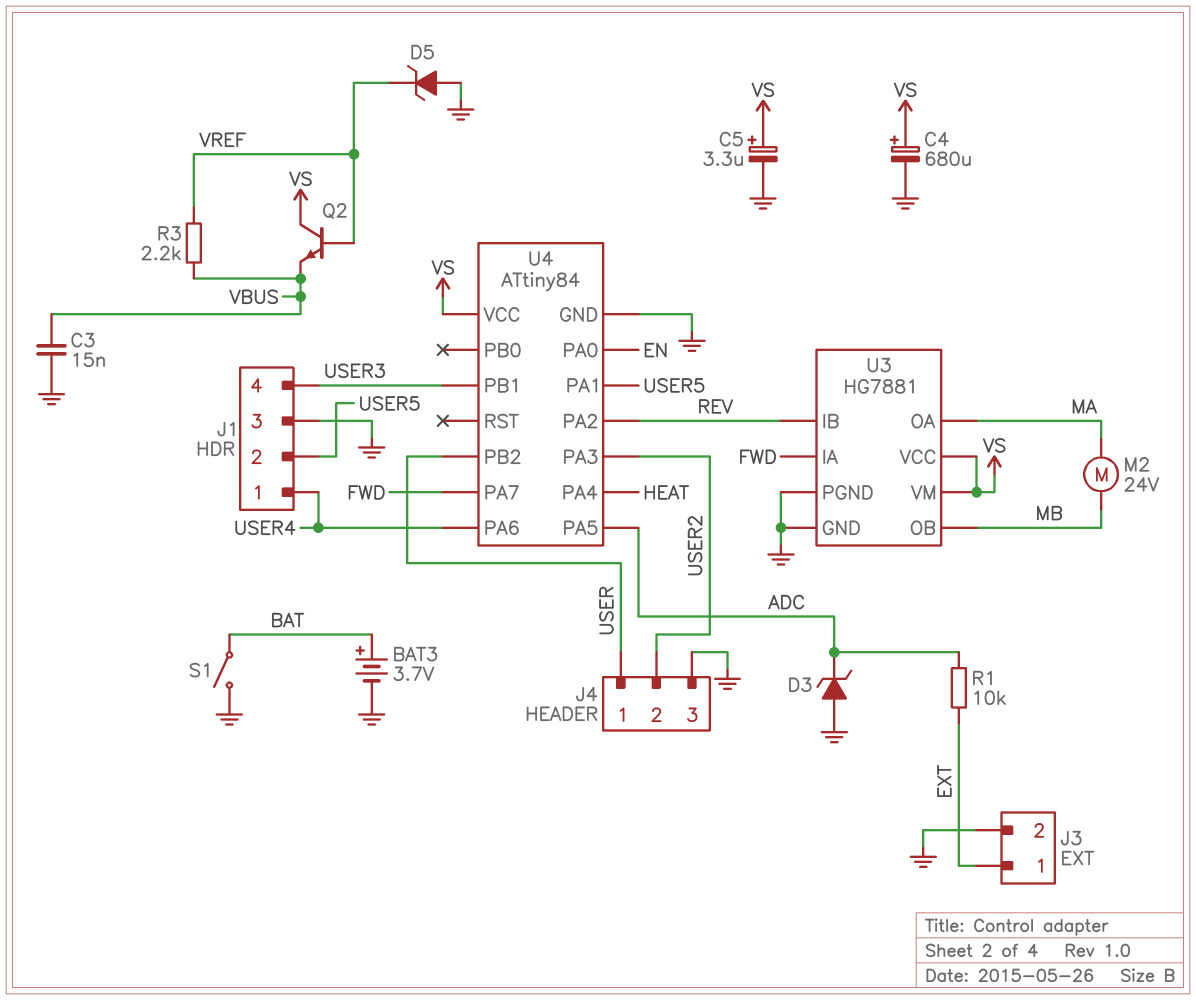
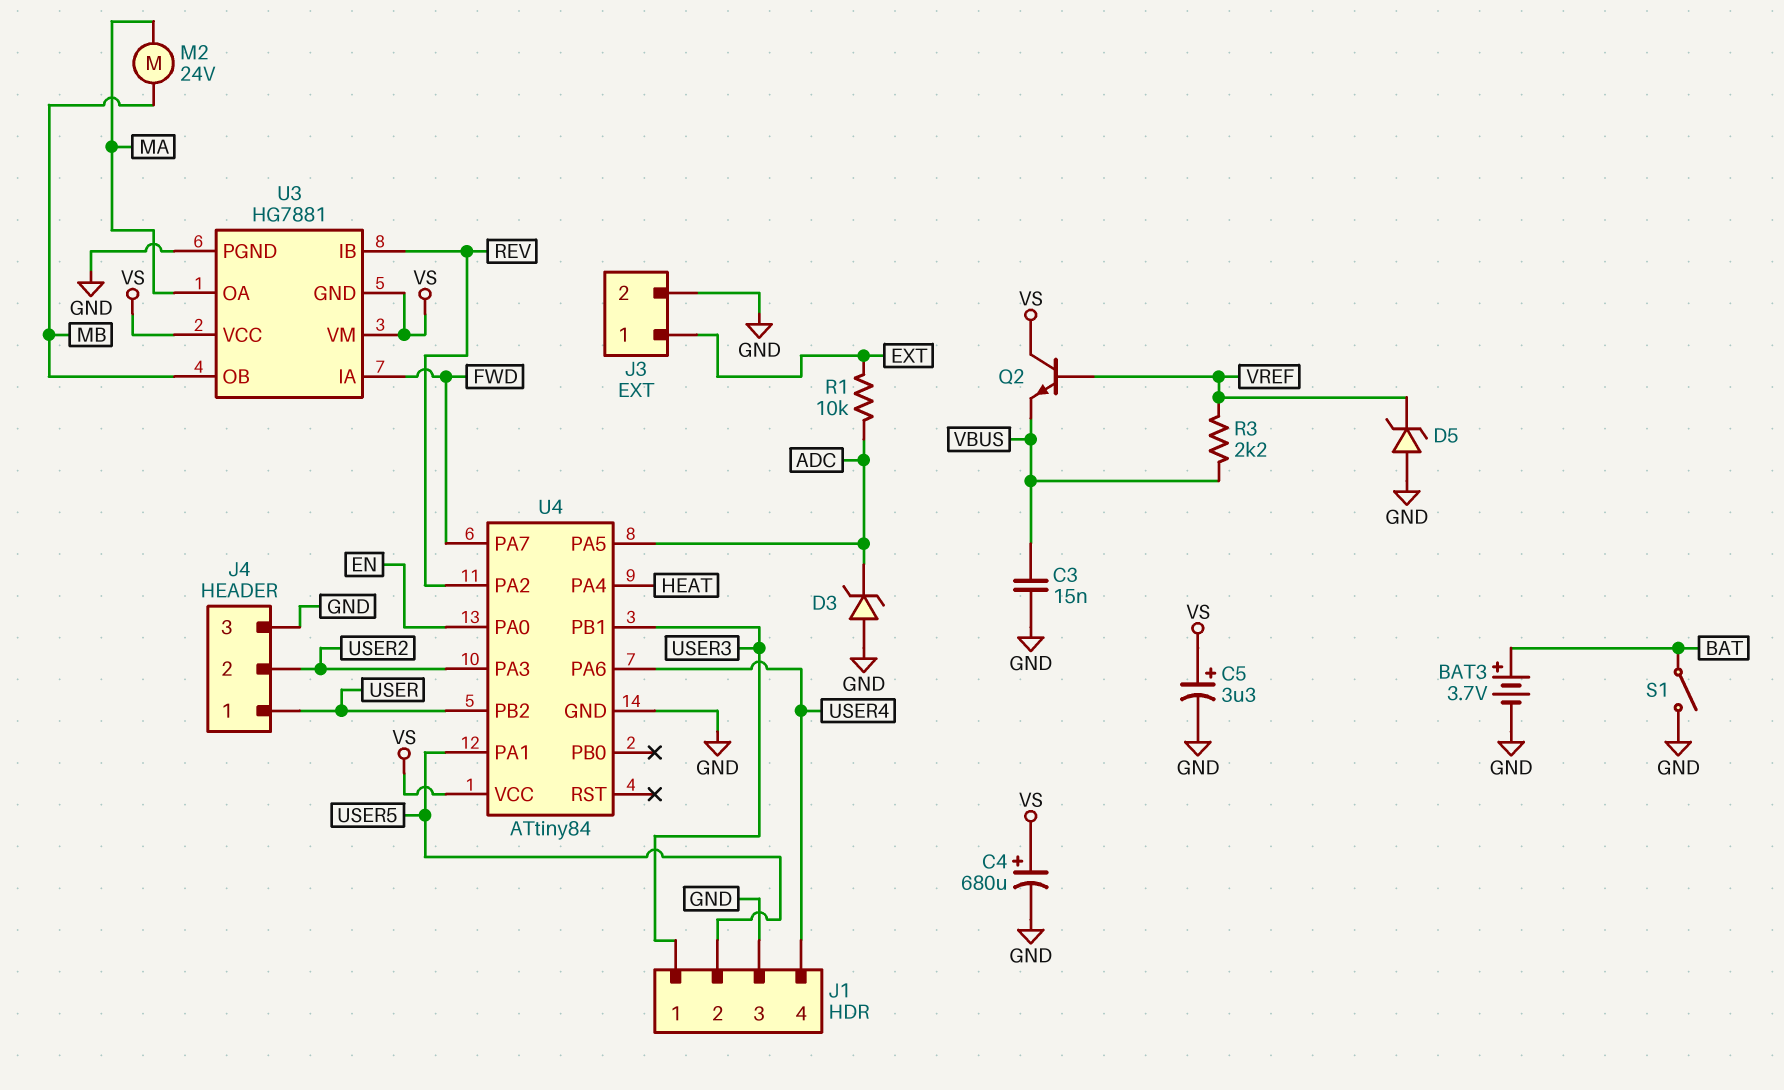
J1 pin 1: USER4 -> USER3
J1 pin 4: USER3 -> USER4
U3 pin GND: GND -> VS

